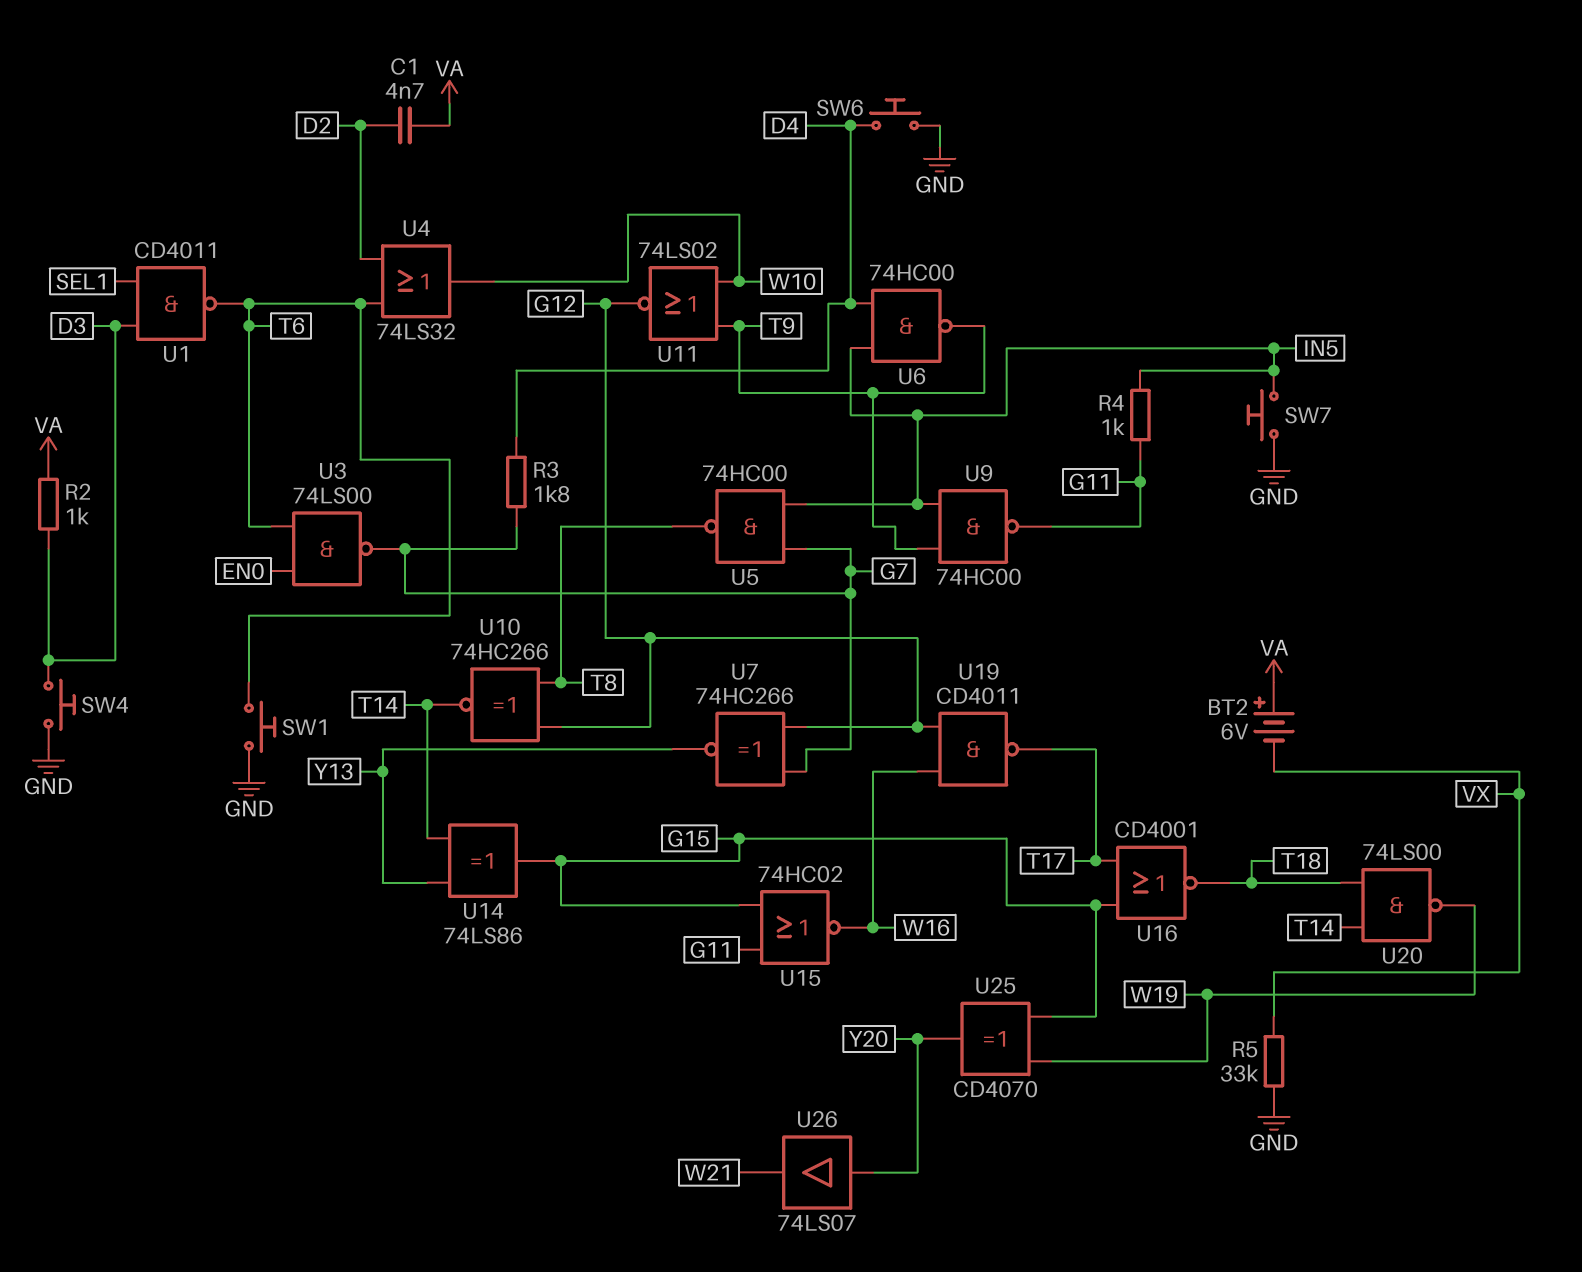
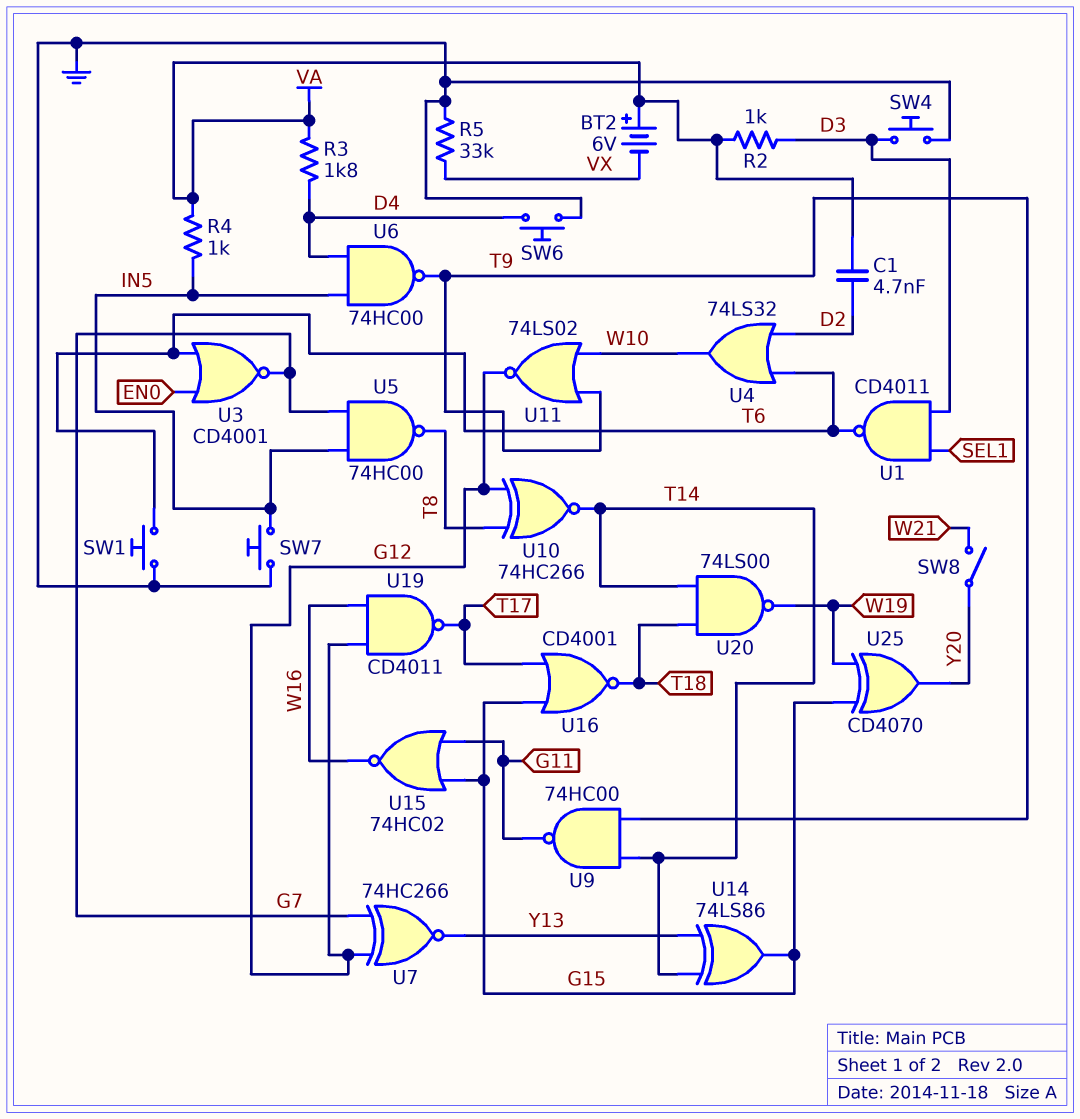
R3: 1.8k (D4, G7) -> 1.8k (D4, VA)
R4: 1k (G11, IN5) -> 1k (IN5, VA)
SW8: none -> switch (W21, Y20)
U3: NAND 74LS00 (in EN0, in T6, out G7) -> NOR CD4001 (in EN0, in T6, out G7)
U9: NAND 74HC00 (in IN5, in T9, out G11) -> NAND 74HC00 (in T9, in T14, out G11)
U26: buffer 74LS07 (in Y20, out W21) -> none

